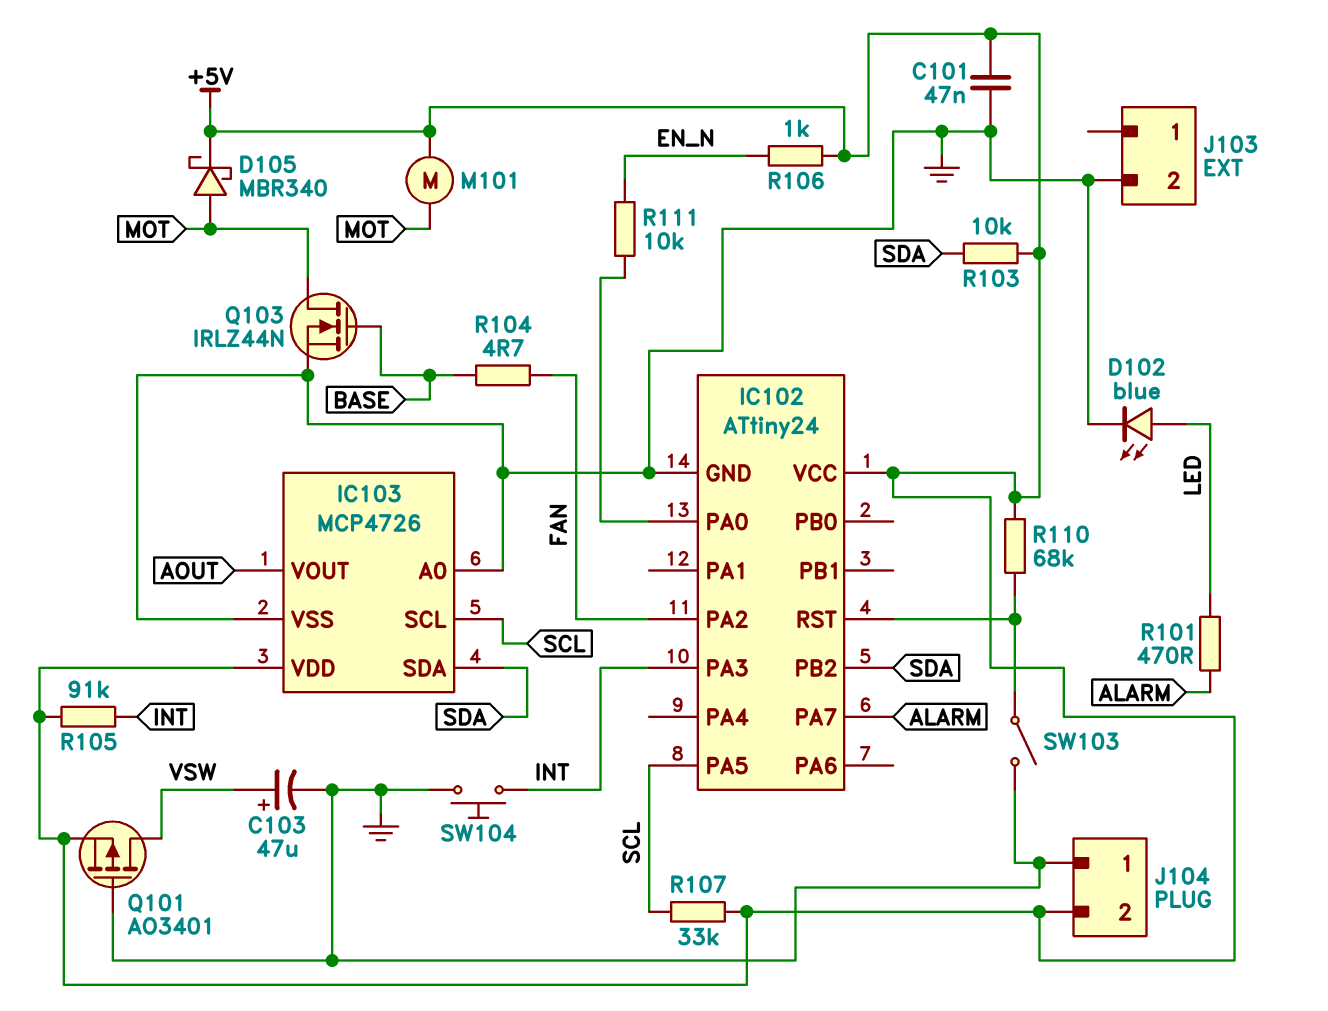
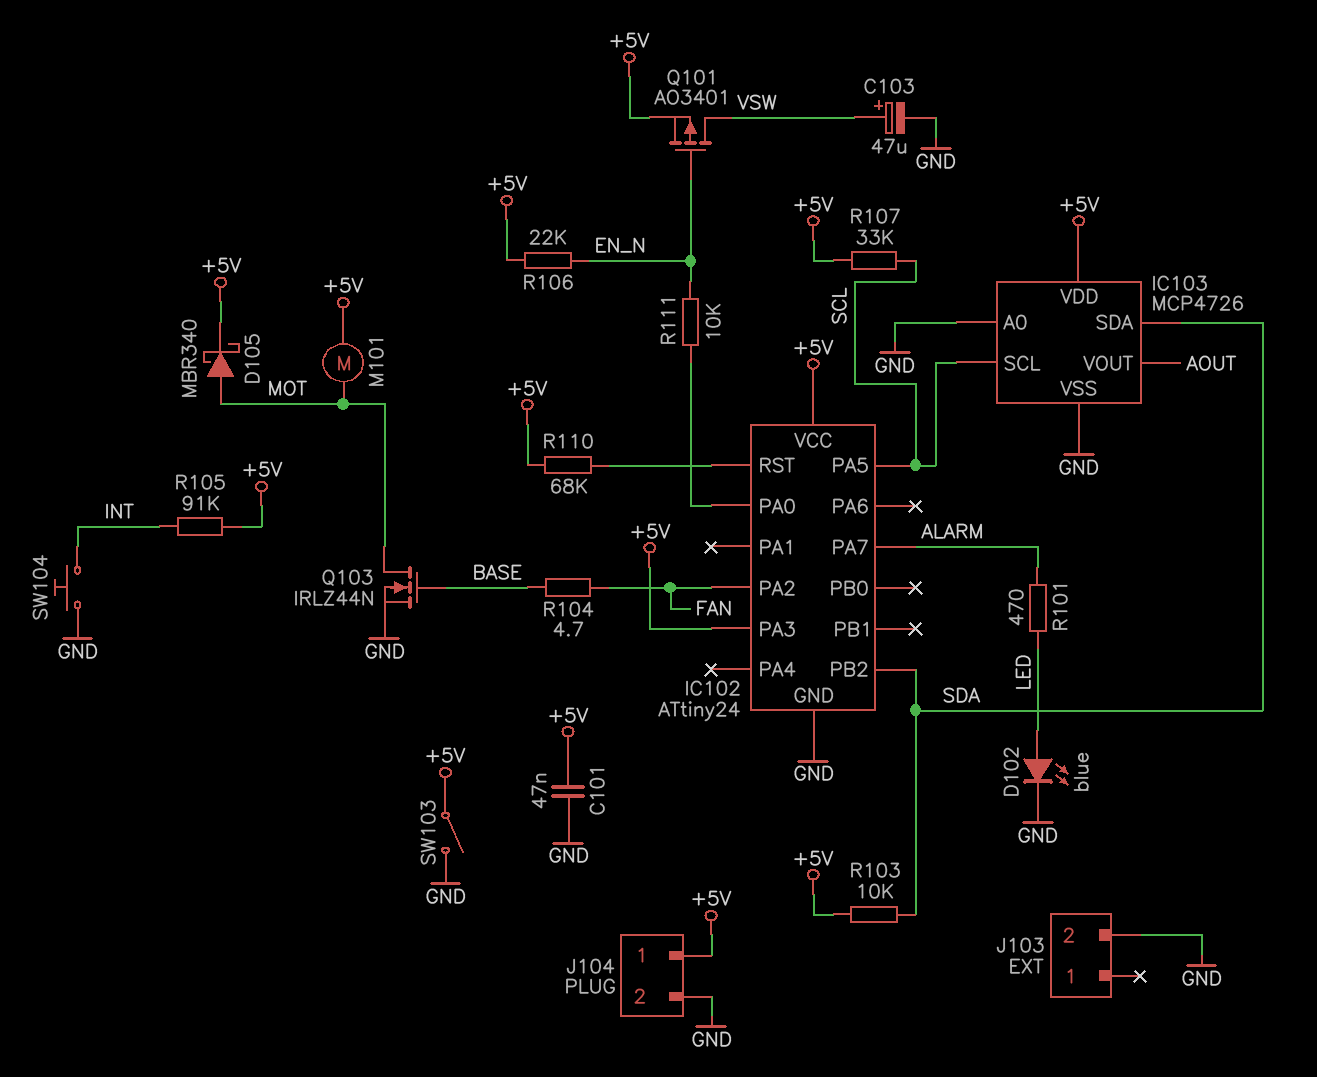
IC102 pin PA3: INT -> +5V
J104 pin 1: GND -> +5V
J104 pin 2: +5V -> GND
Q101: PMOS AO3401 (G GND, D VSW, S +5V) -> PMOS AO3401 (G EN_N, D VSW, S +5V)
R106: 1k (+5V, EN_N) -> 22k (+5V, EN_N)
SW103: switch (GND, IC102/RST) -> switch (+5V, GND)

